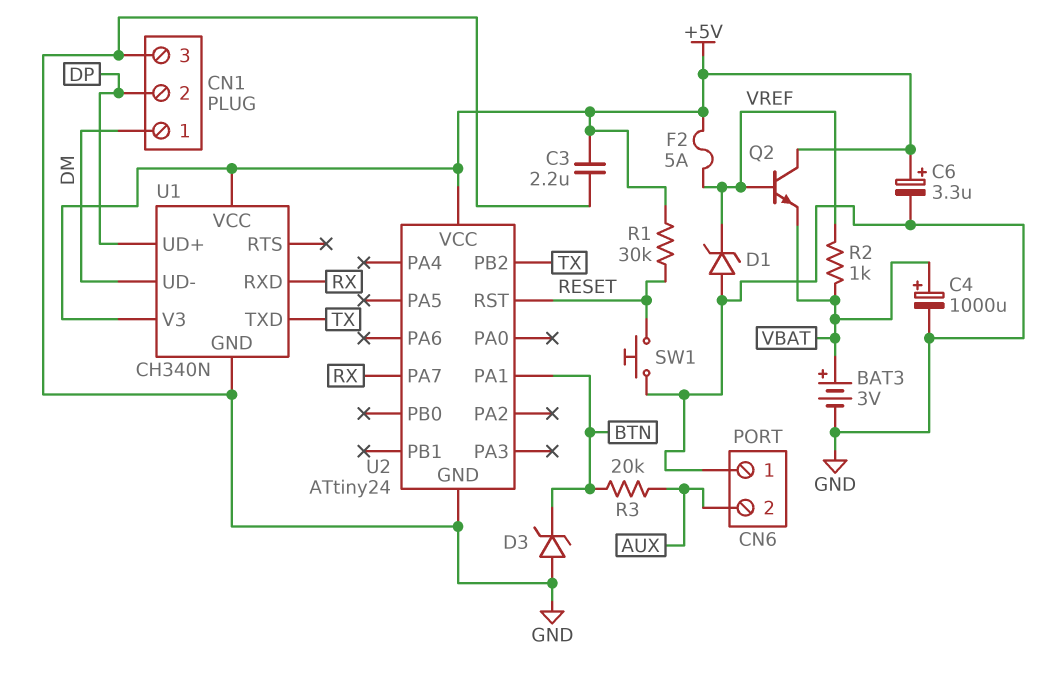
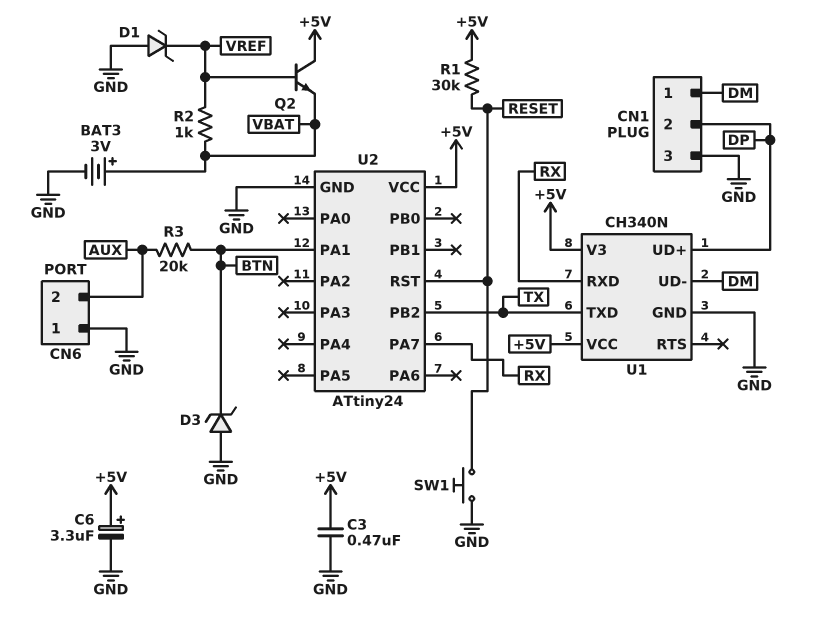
C3: 2.2uF (+5V, GND) -> 470nF (+5V, GND)
C4: 1000uF (plus VBAT, minus GND) -> none
F2: 5A (+5V, VREF) -> none

